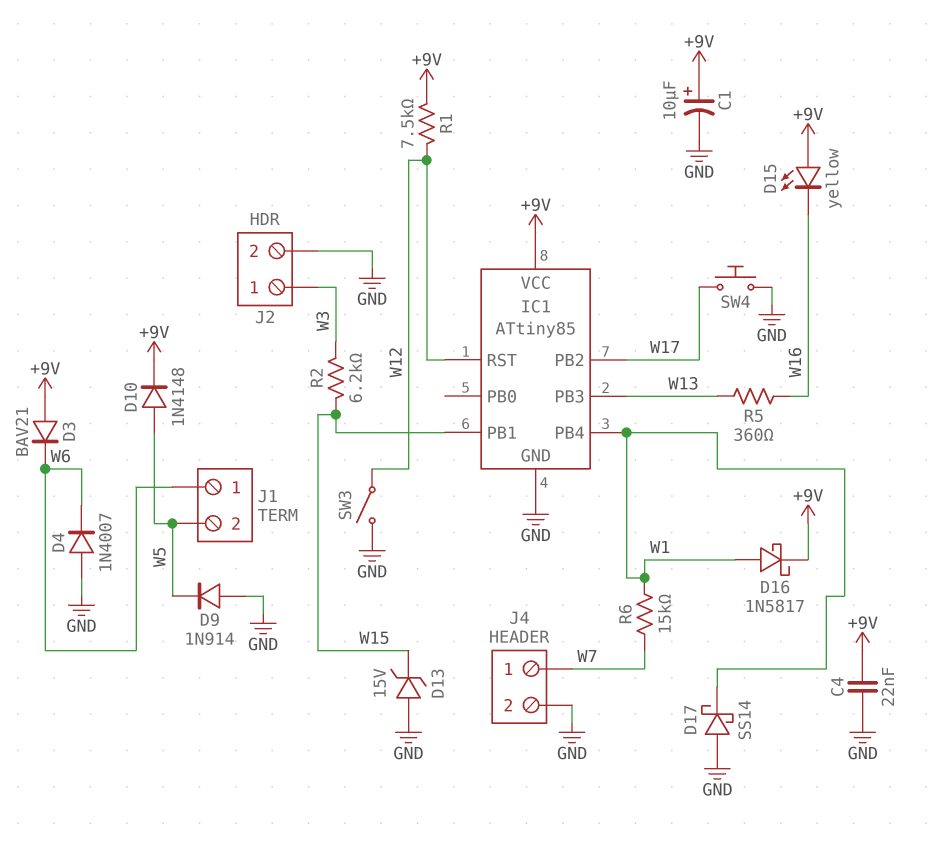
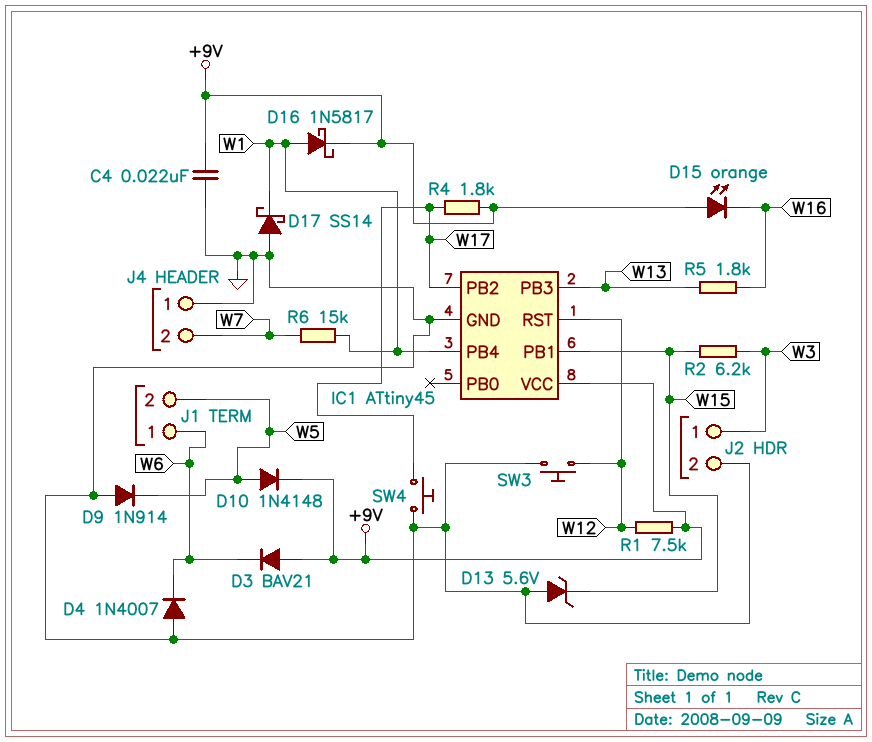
C1: 10uF (plus +9V, minus GND) -> none
D13: zener 15V (A GND, K W15) -> zener 5.6V (A GND, K W15)
D15: LED yellow (A +9V, K W16) -> LED orange (A +9V, K W16)
IC1: ATtiny85 -> ATtiny45
J4 pin 1: W7 -> GND
J4 pin 2: GND -> W7
R4: none -> 1.8k (+9V, W17)
R5: 360 (W13, W16) -> 1.8k (W13, W16)
SW3: switch (GND, W12) -> button (GND, W12)

